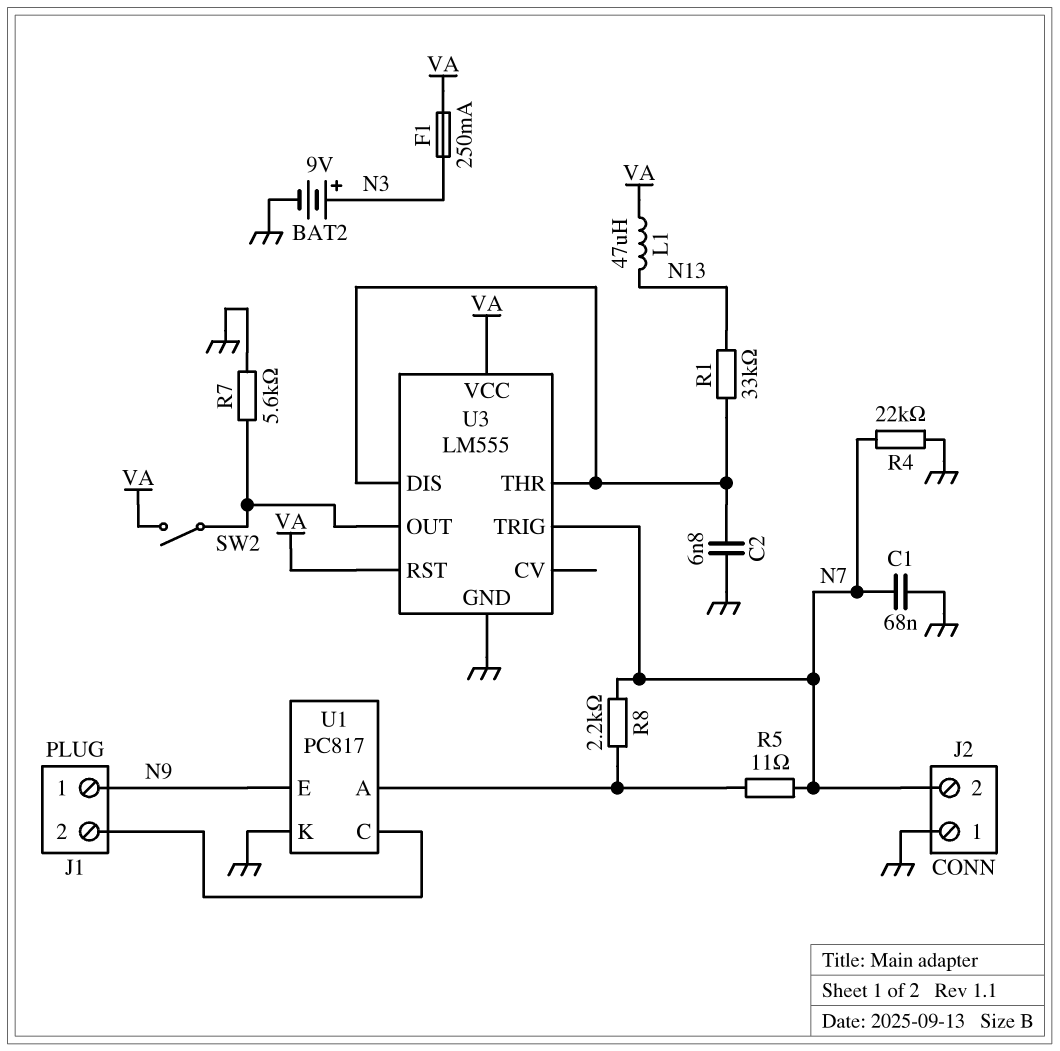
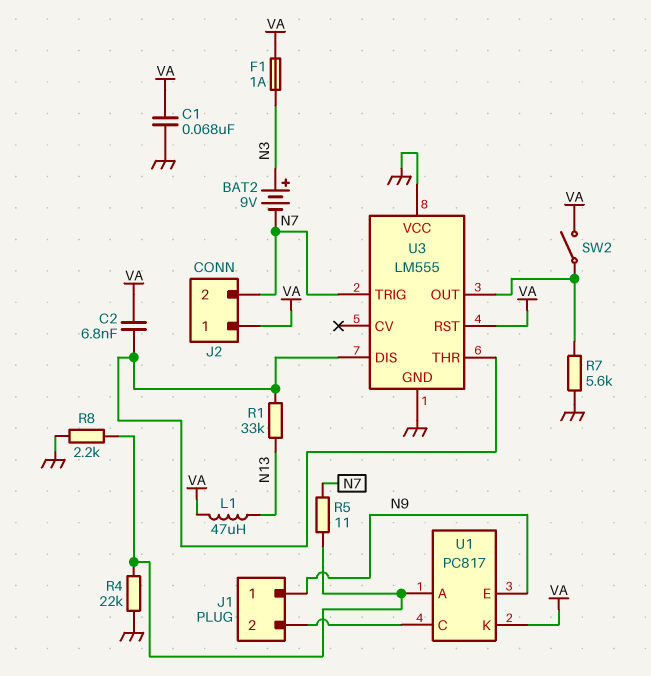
BAT2: 9V (plus N3, minus GND) -> 9V (plus N3, minus N7)
C1: 68nF (GND, N7) -> 68nF (GND, VA)
C2: 6.8nF (GND, U3/DIS) -> 6.8nF (U3/DIS, VA)
F1: 250mA (N3, VA) -> 1A (N3, VA)
J2 pin 1: GND -> VA
R4: 22k (GND, N7) -> 22k (GND, U1/A)
R8: 2.2k (N7, U1/A) -> 2.2k (GND, U1/A)
U1 pin K: GND -> VA
U3 pin VCC: VA -> GND

